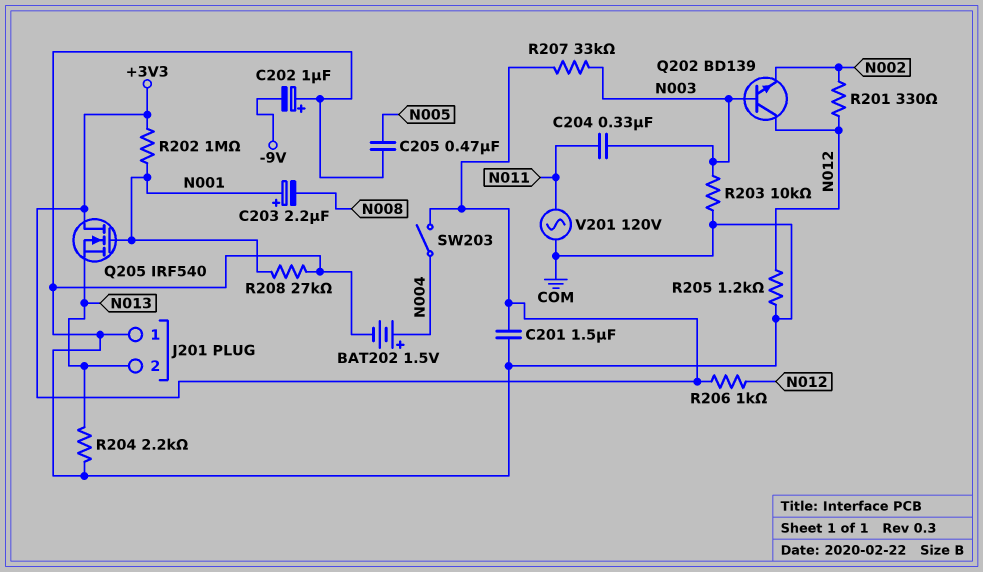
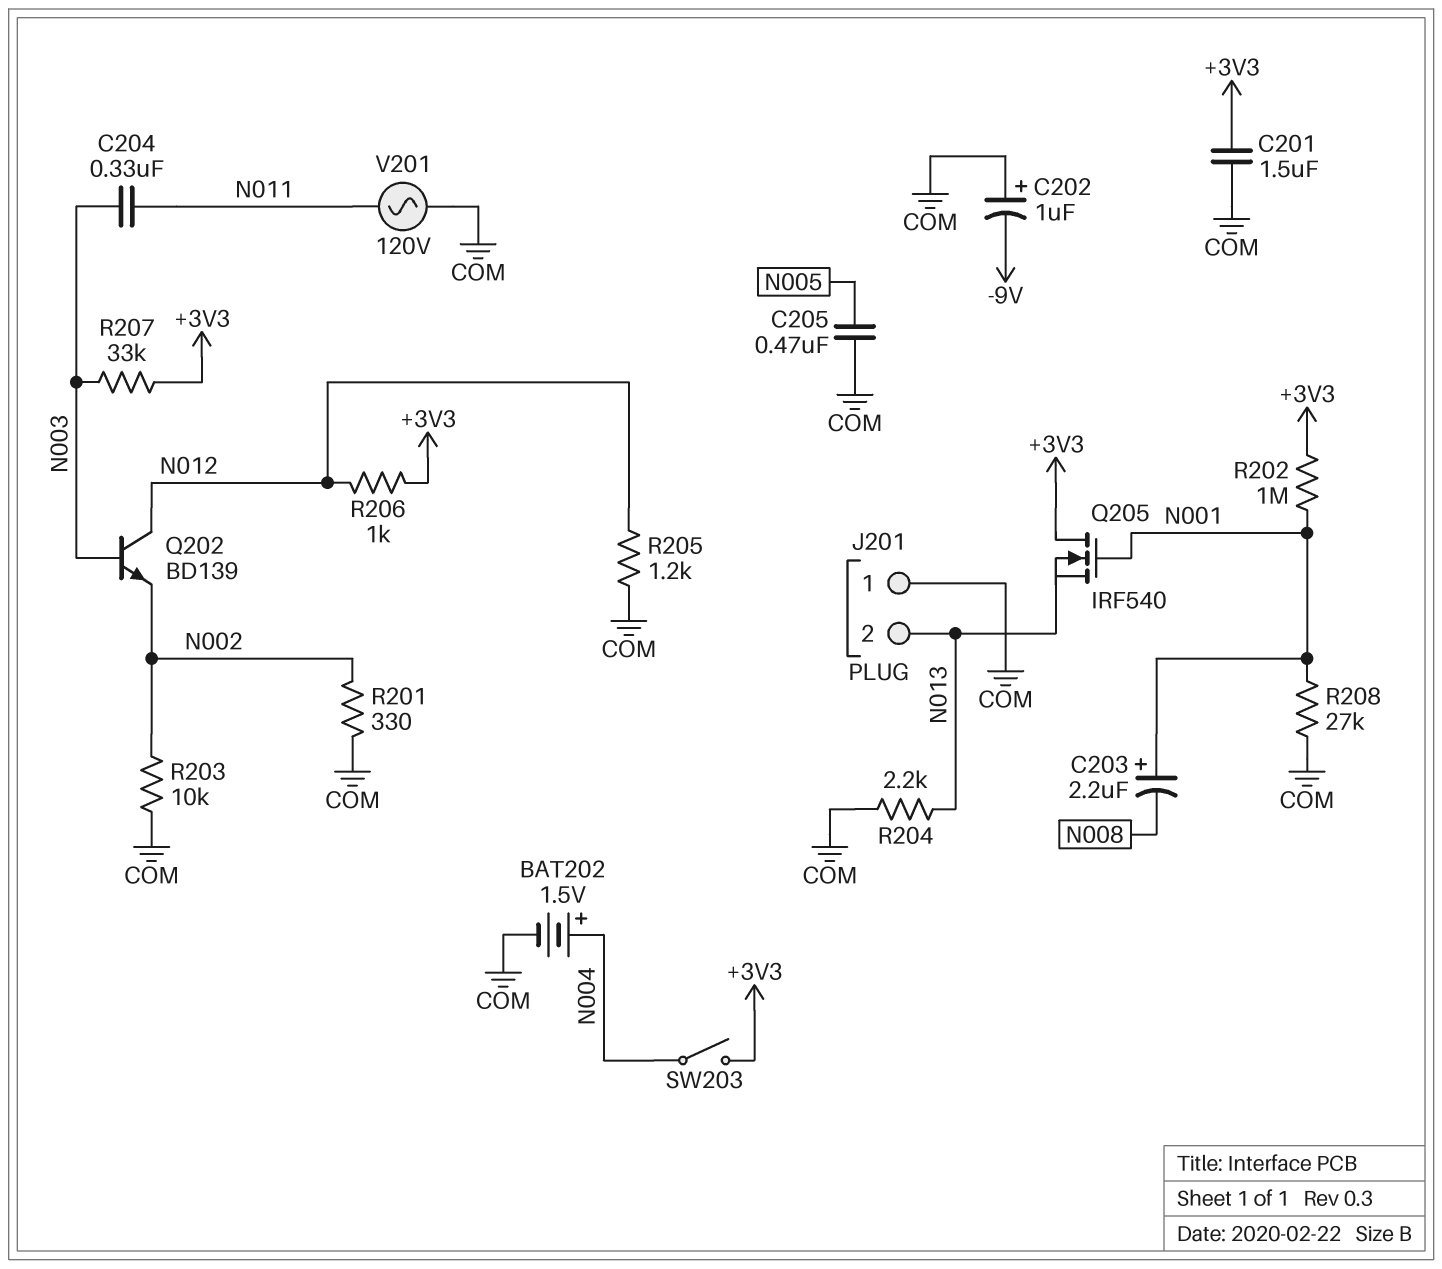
R201: 330 (N002, N012) -> 330 (COM, N002)
R203: 10k (COM, N003) -> 10k (COM, N002)

